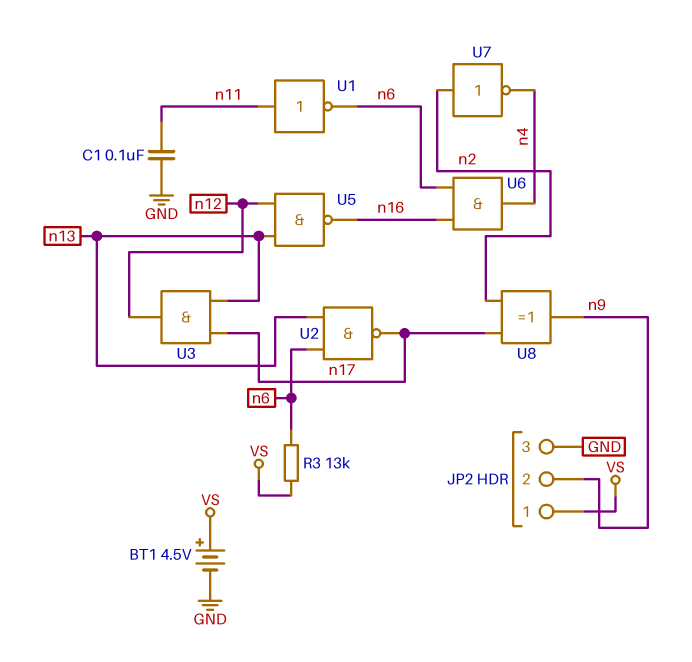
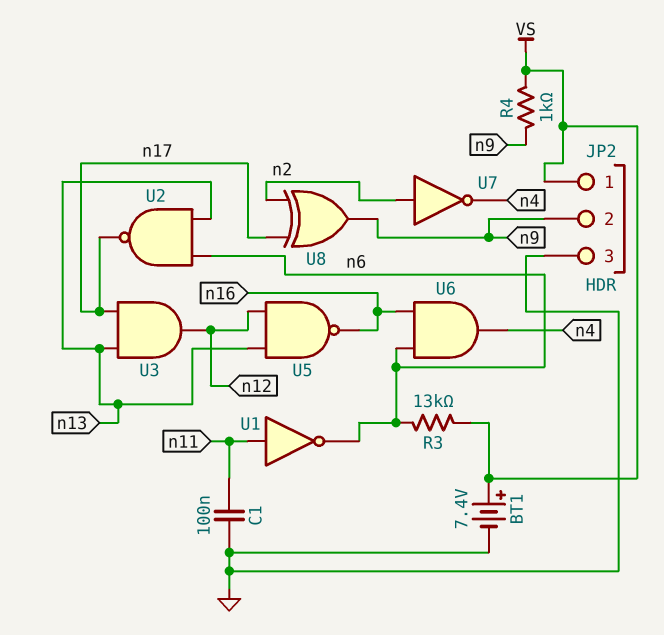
BT1: 4.5V (plus VS, minus GND) -> 7.4V (plus VS, minus GND)
R4: none -> 1k (VS, n9)

